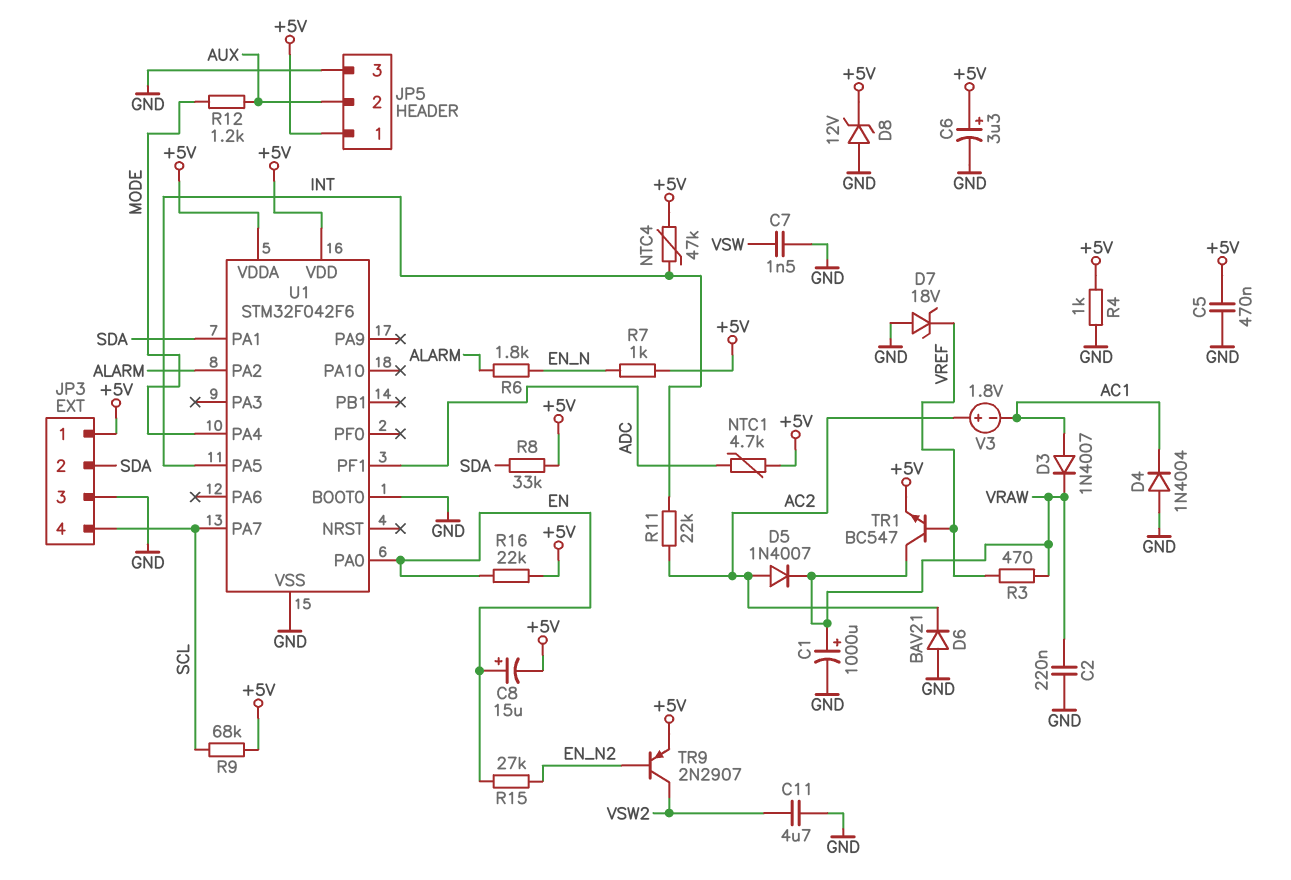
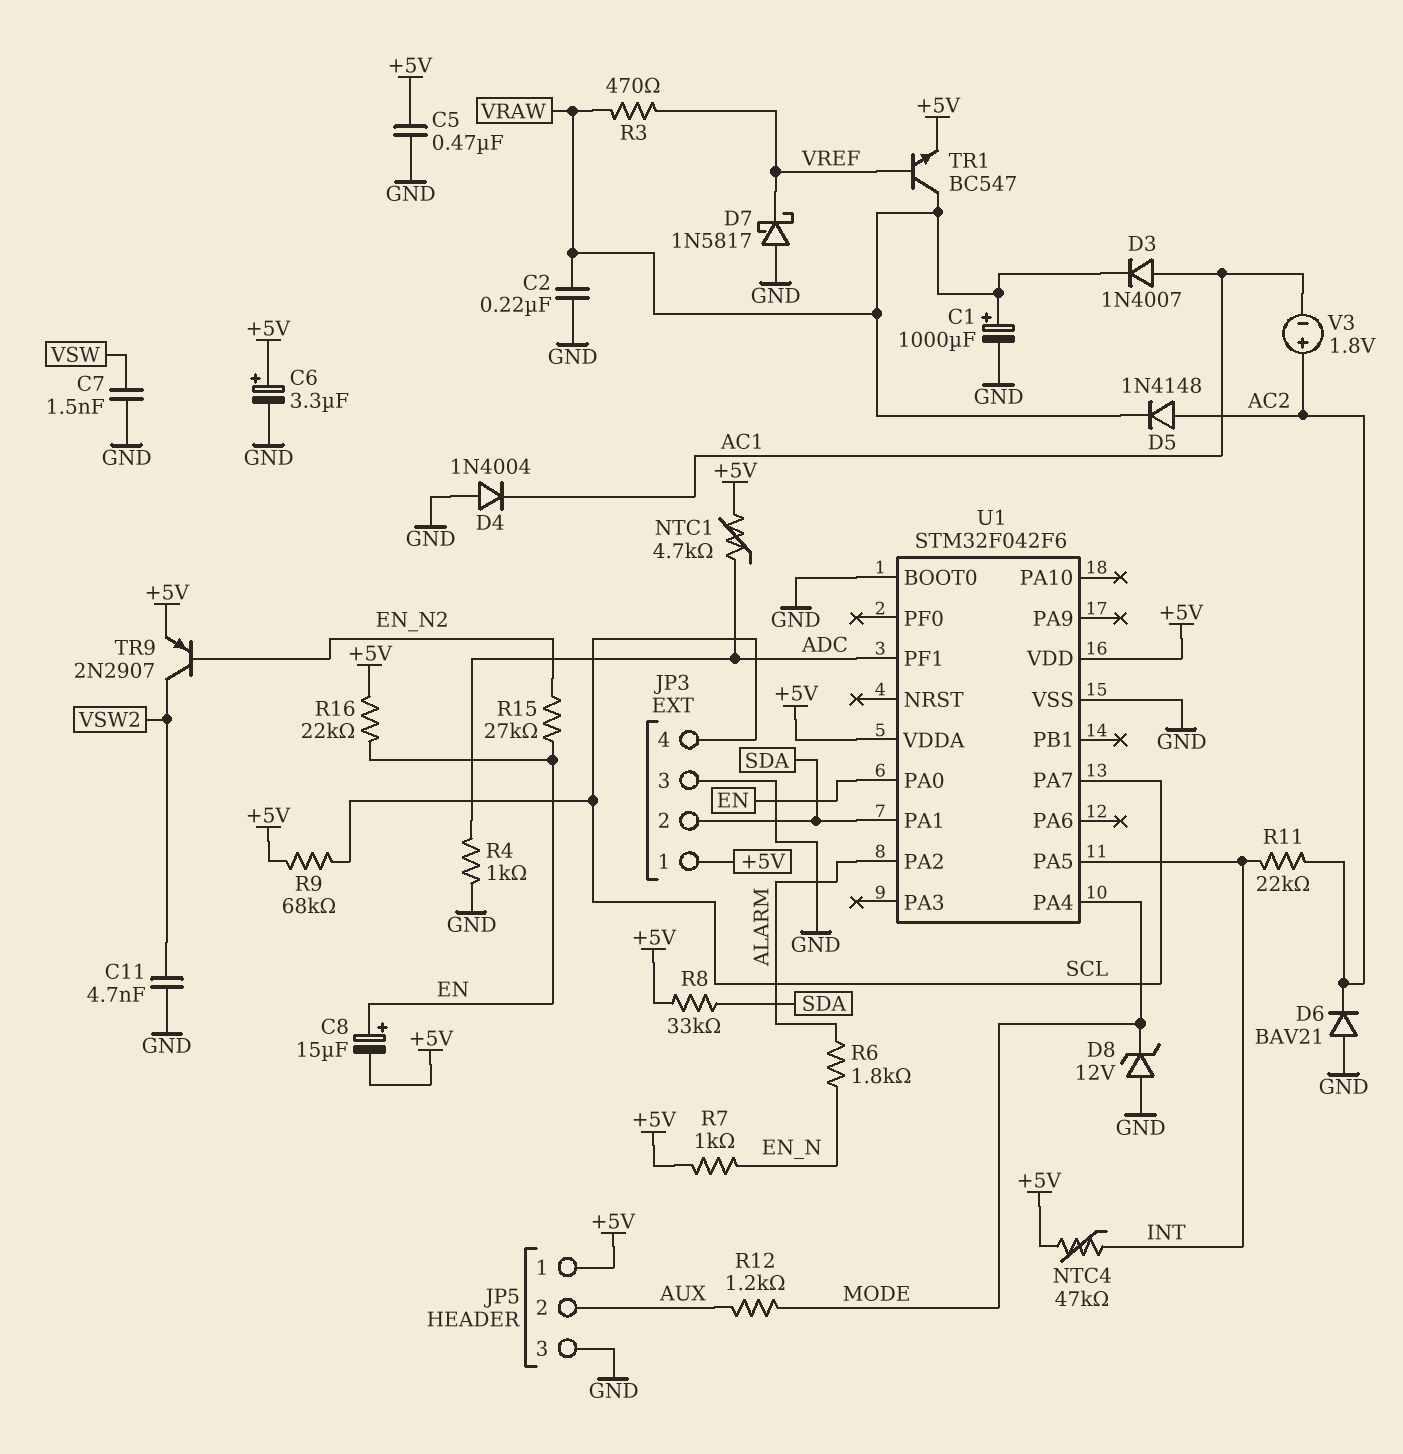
C11: 4.7uF (GND, VSW2) -> 4.7nF (GND, VSW2)
D5: diode 1N4007 (A AC2, K VRAW) -> diode 1N4148 (A AC2, K VRAW)
D7: zener 18V (A GND, K VREF) -> schottky 1N5817 (A GND, K VREF)
D8: zener 12V (A GND, K +5V) -> zener 12V (A GND, K MODE)
R4: 1k (+5V, GND) -> 1k (ADC, GND)

